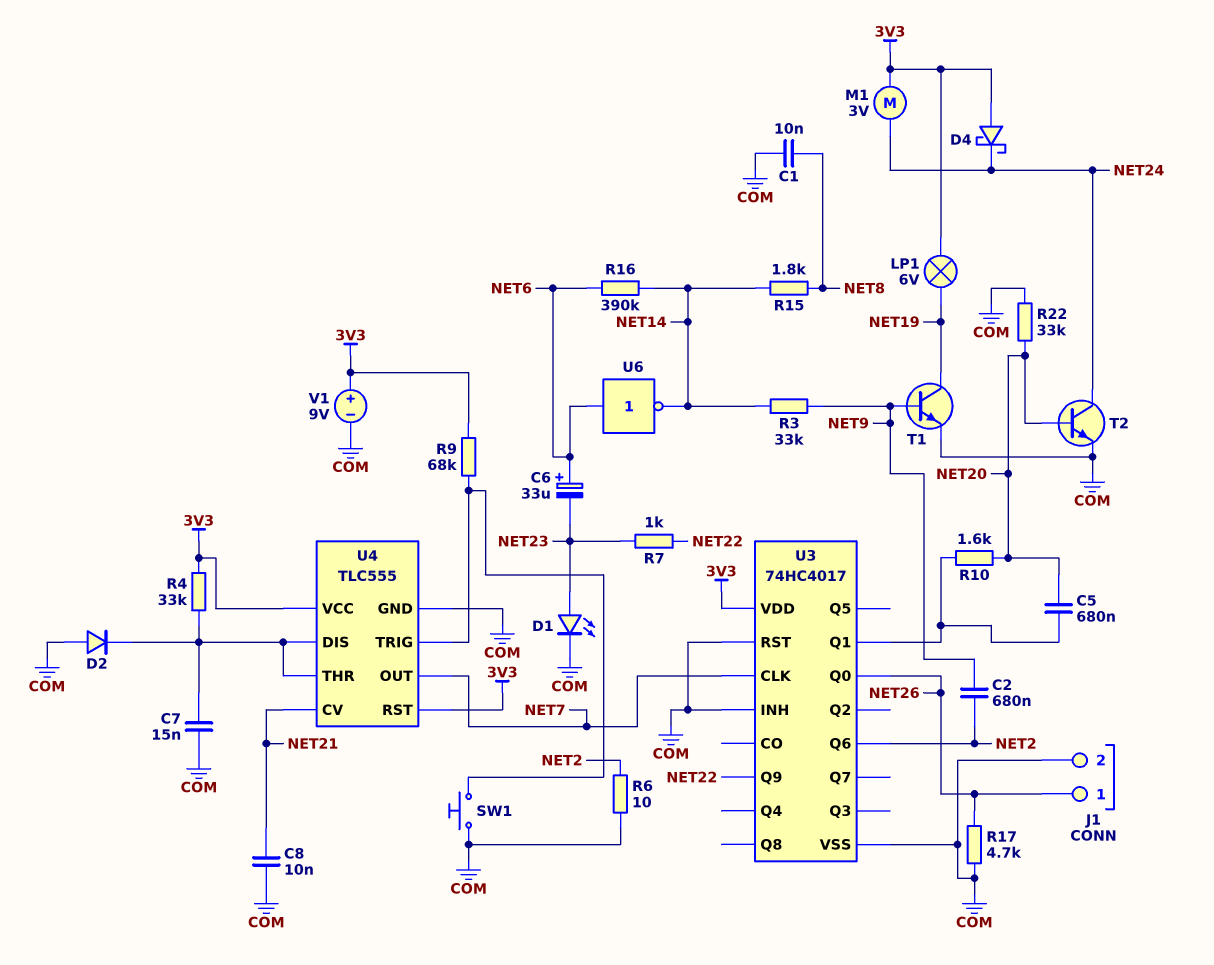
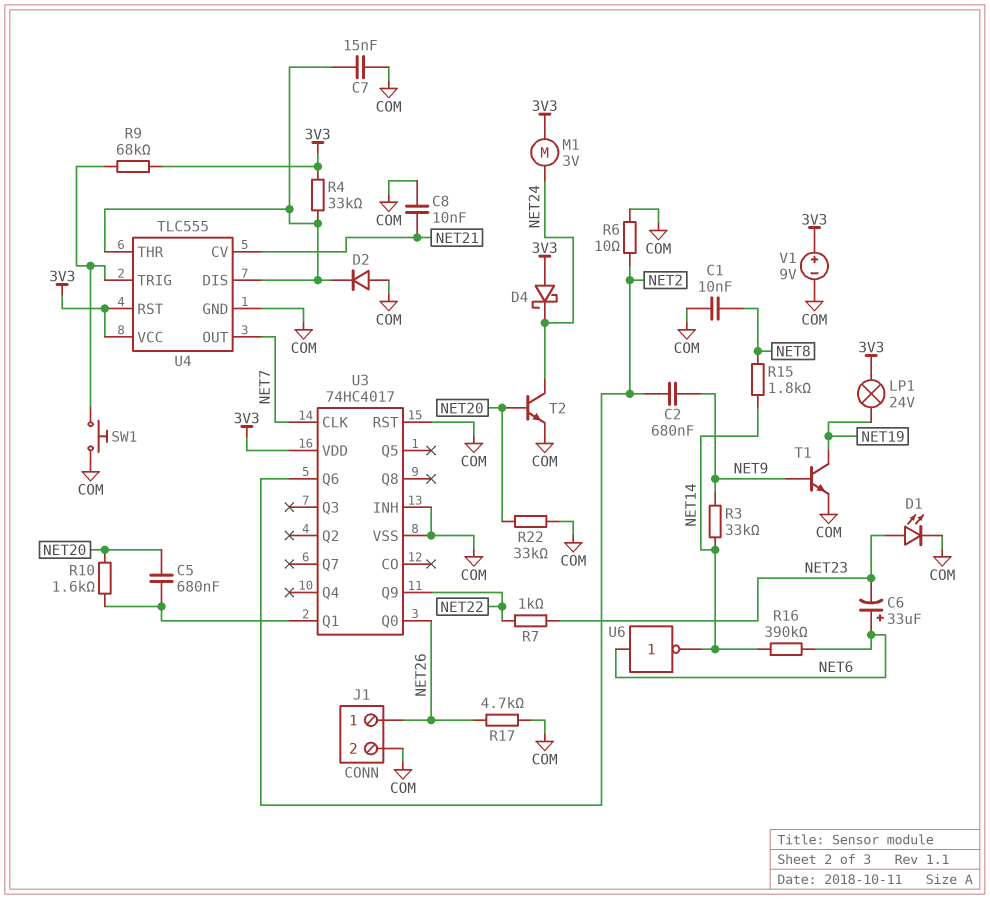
LP1: lamp 6V (3V3, NET19) -> lamp 24V (3V3, NET19)

